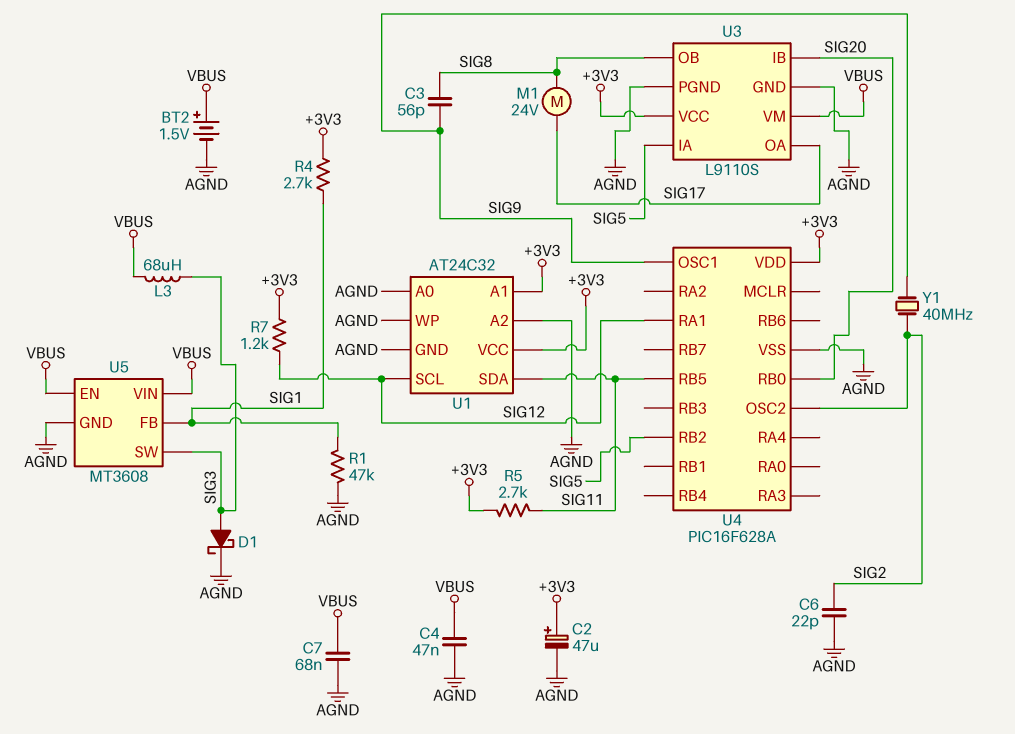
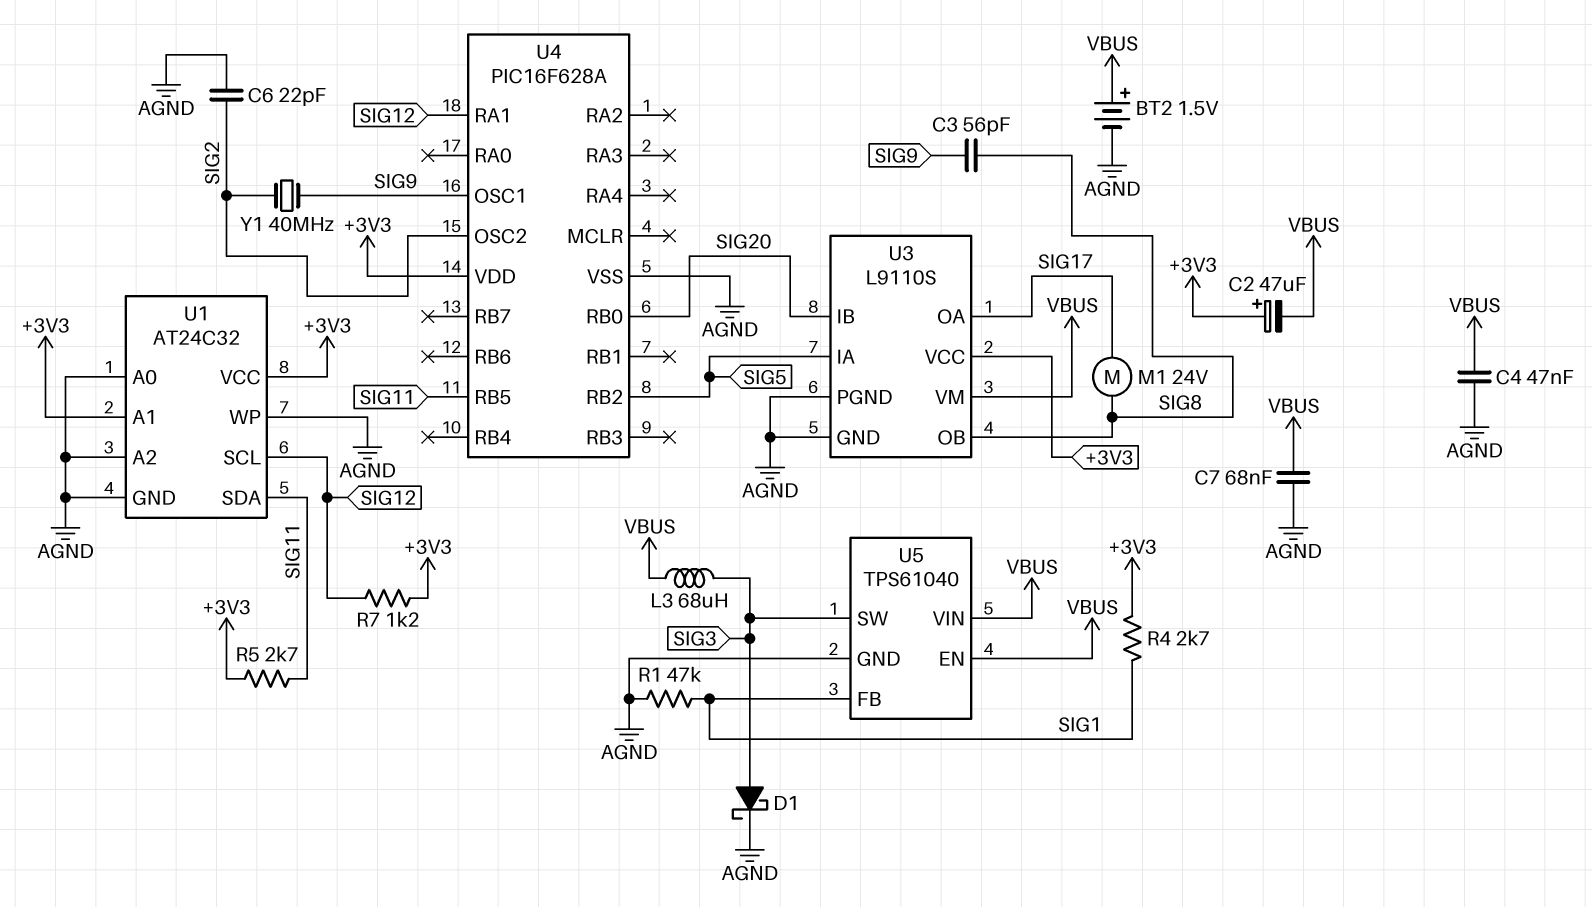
C2: 47uF (plus +3V3, minus AGND) -> 47uF (plus +3V3, minus VBUS)
U5: MT3608 -> TPS61040

